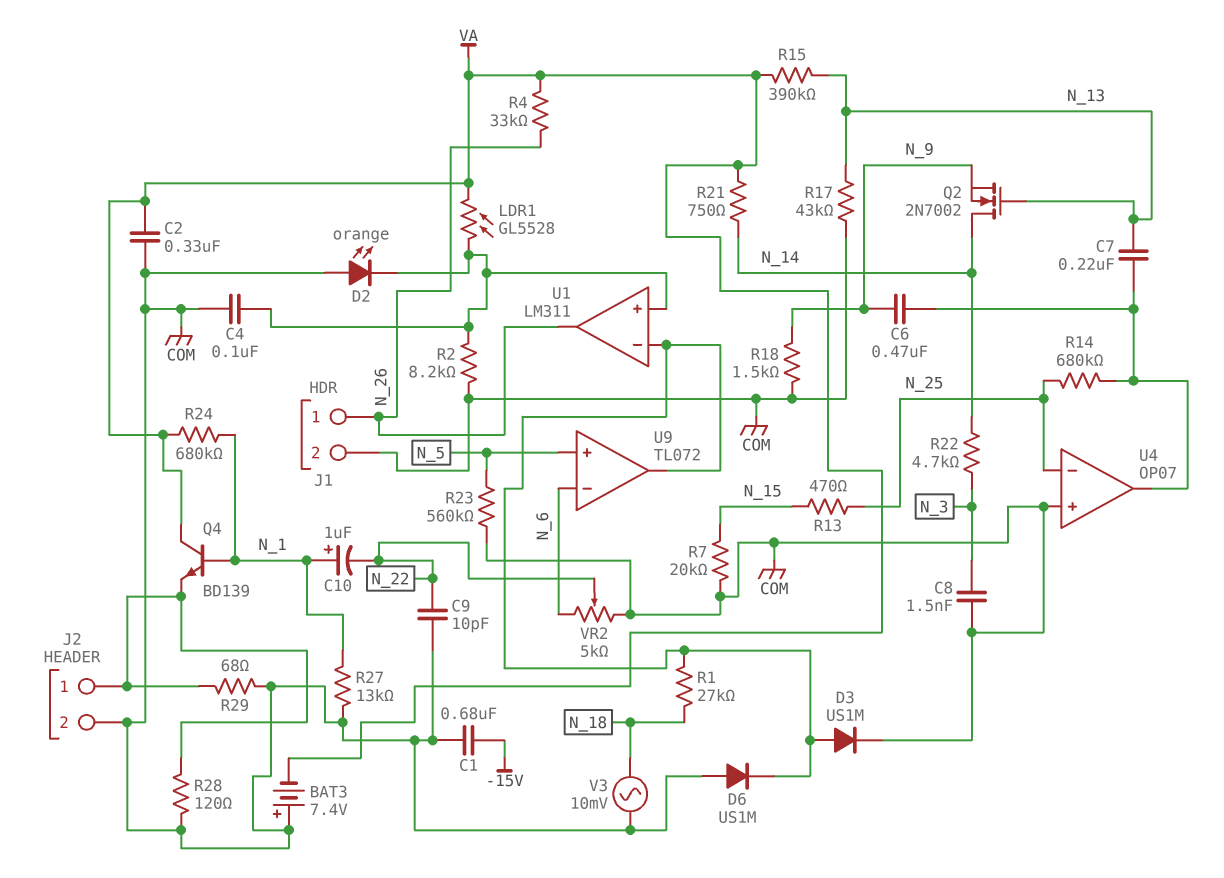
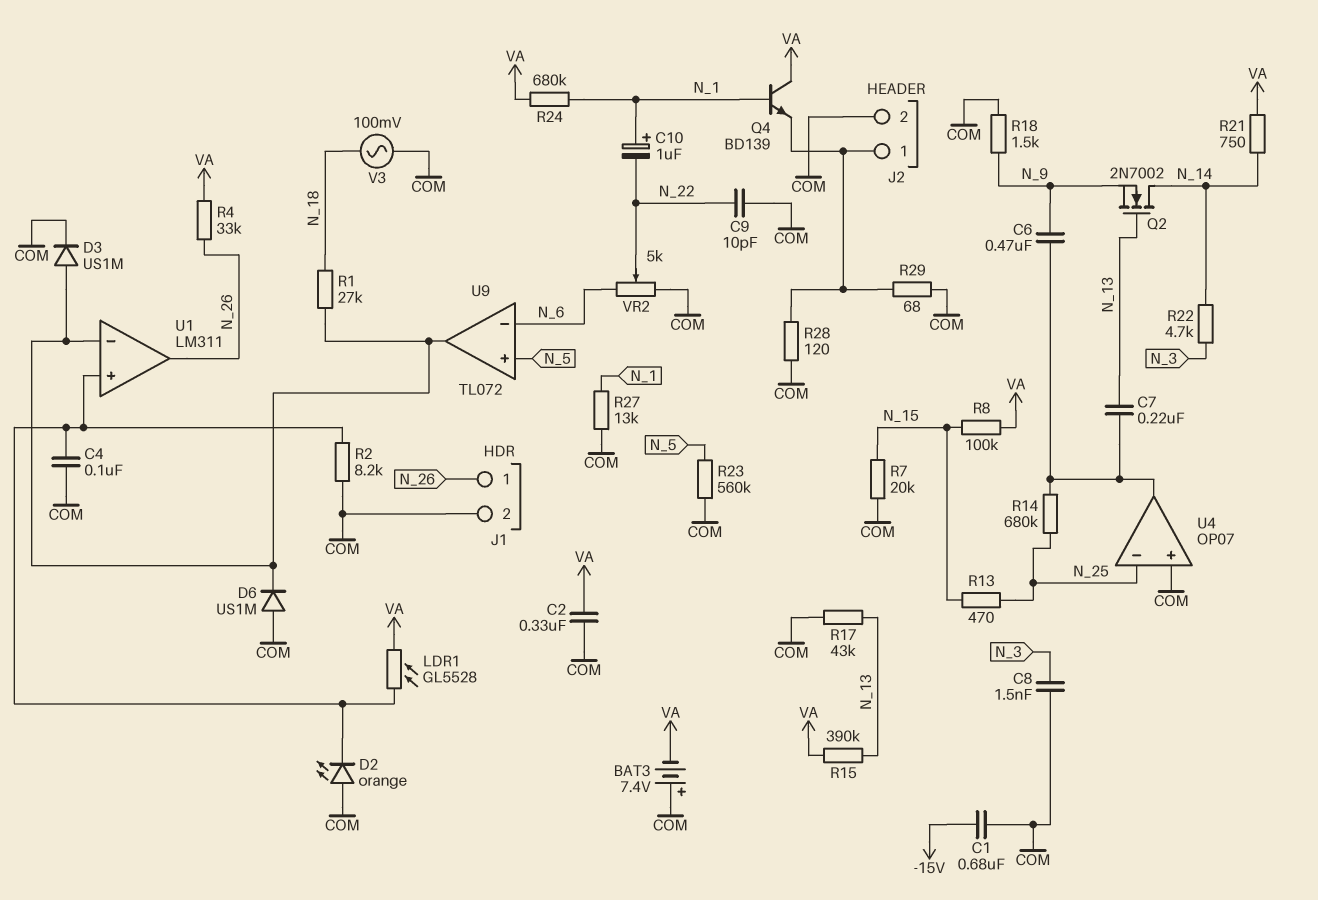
R8: none -> 100k (N_15, VA)
V3: AC 10mV (COM, N_18) -> AC 100mV (COM, N_18)

